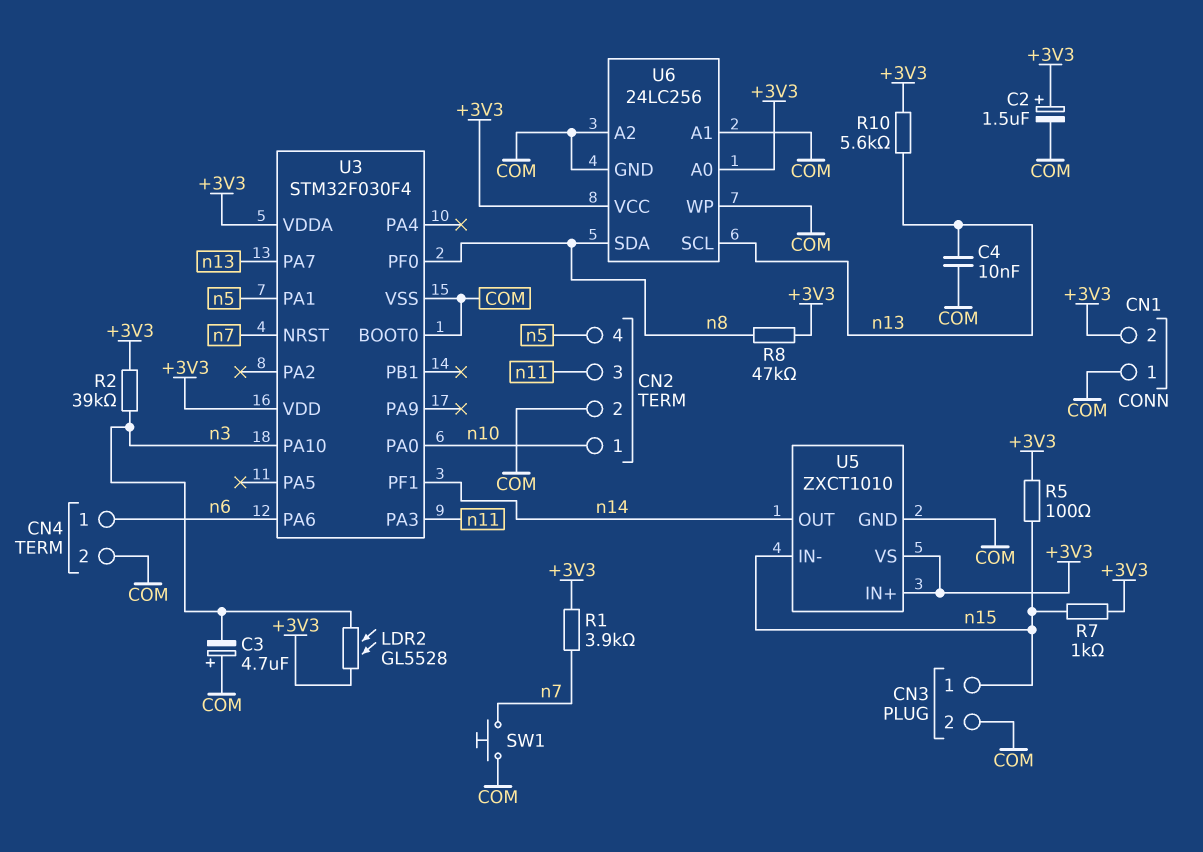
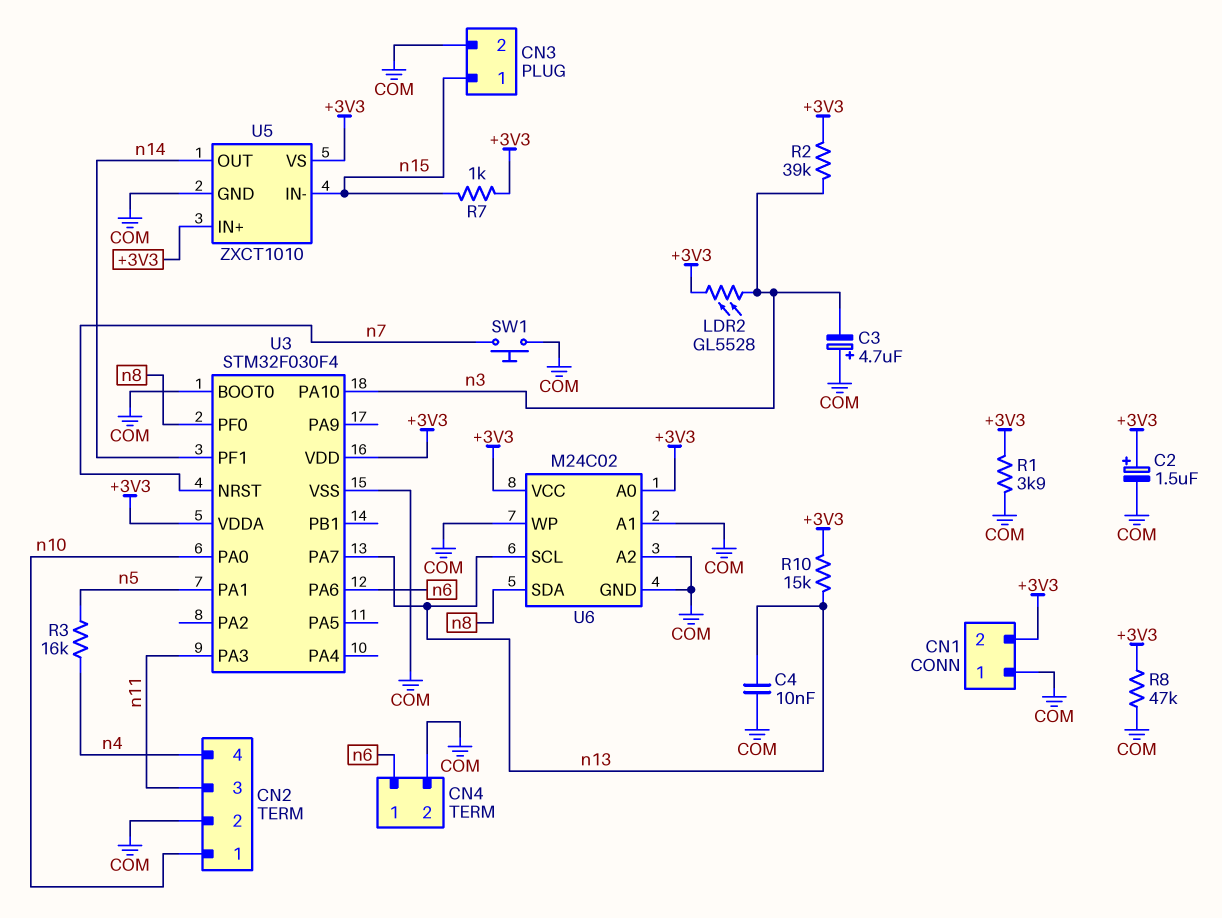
CN2 pin 4: n5 -> n4
R1: 3.9k (+3V3, n7) -> 3.9k (+3V3, COM)
R3: none -> 16k (n4, n5)
R5: 100 (+3V3, n15) -> none
R8: 47k (+3V3, n8) -> 47k (+3V3, COM)
R10: 5.6k (+3V3, n13) -> 15k (+3V3, n13)
U6: 24LC256 -> M24C02

